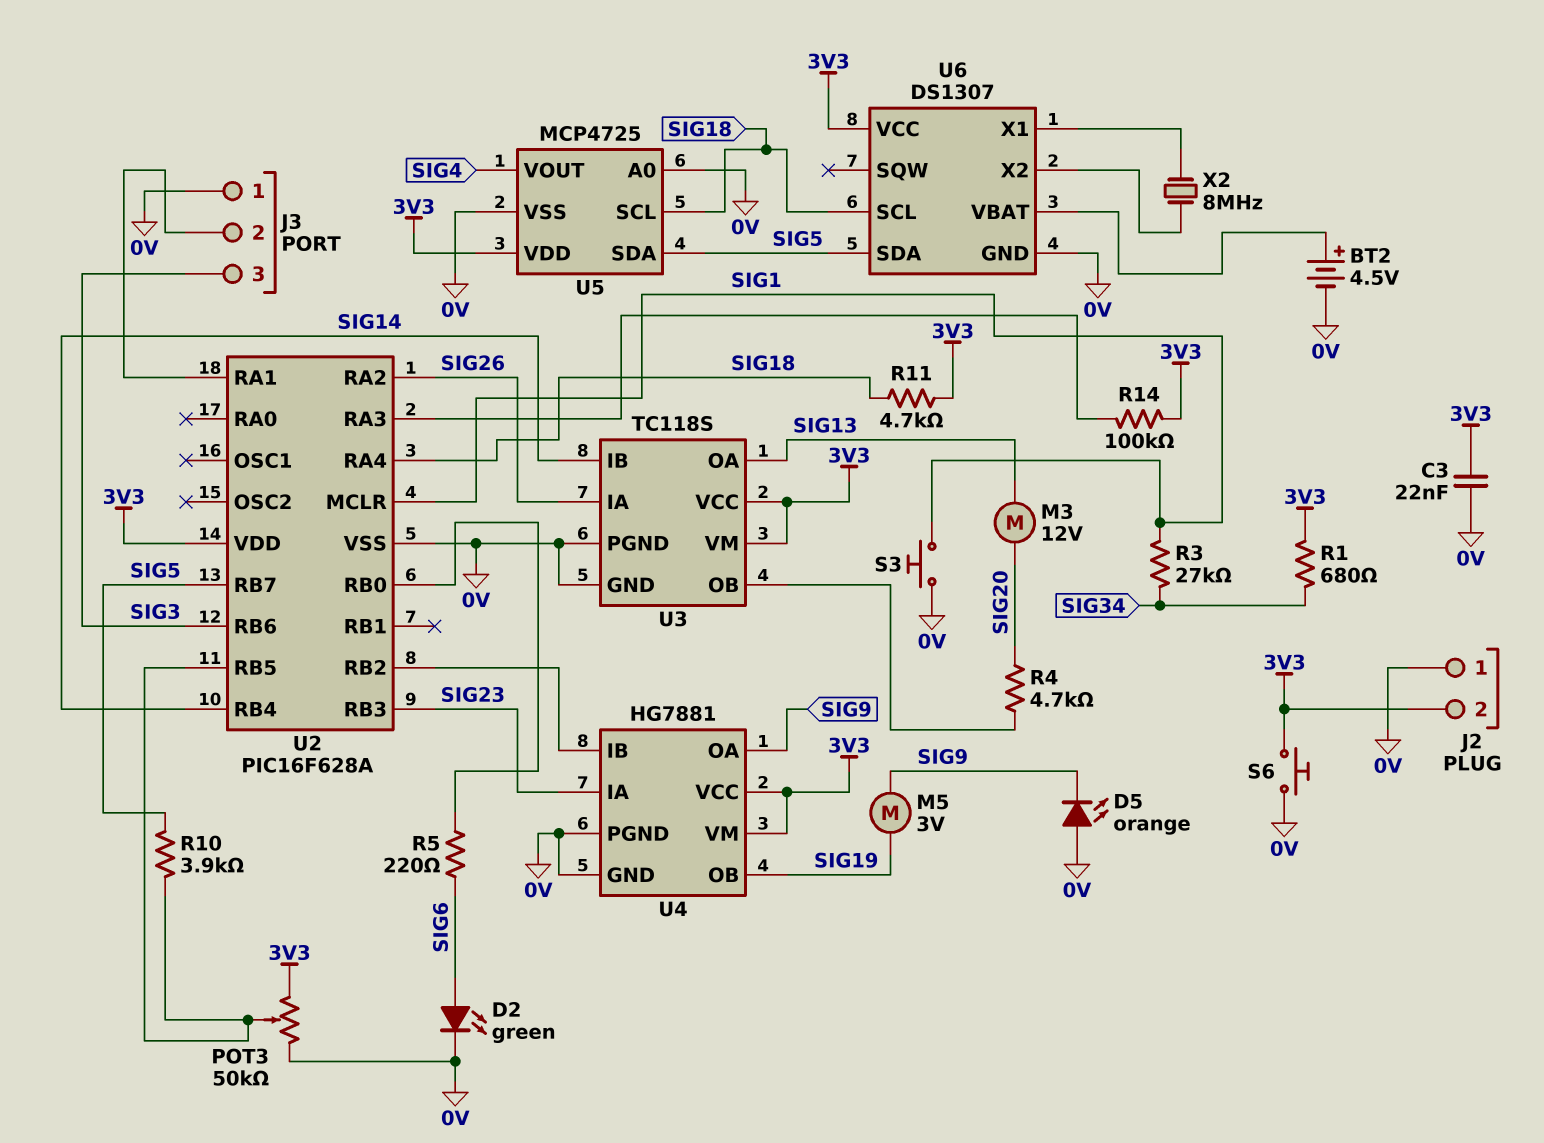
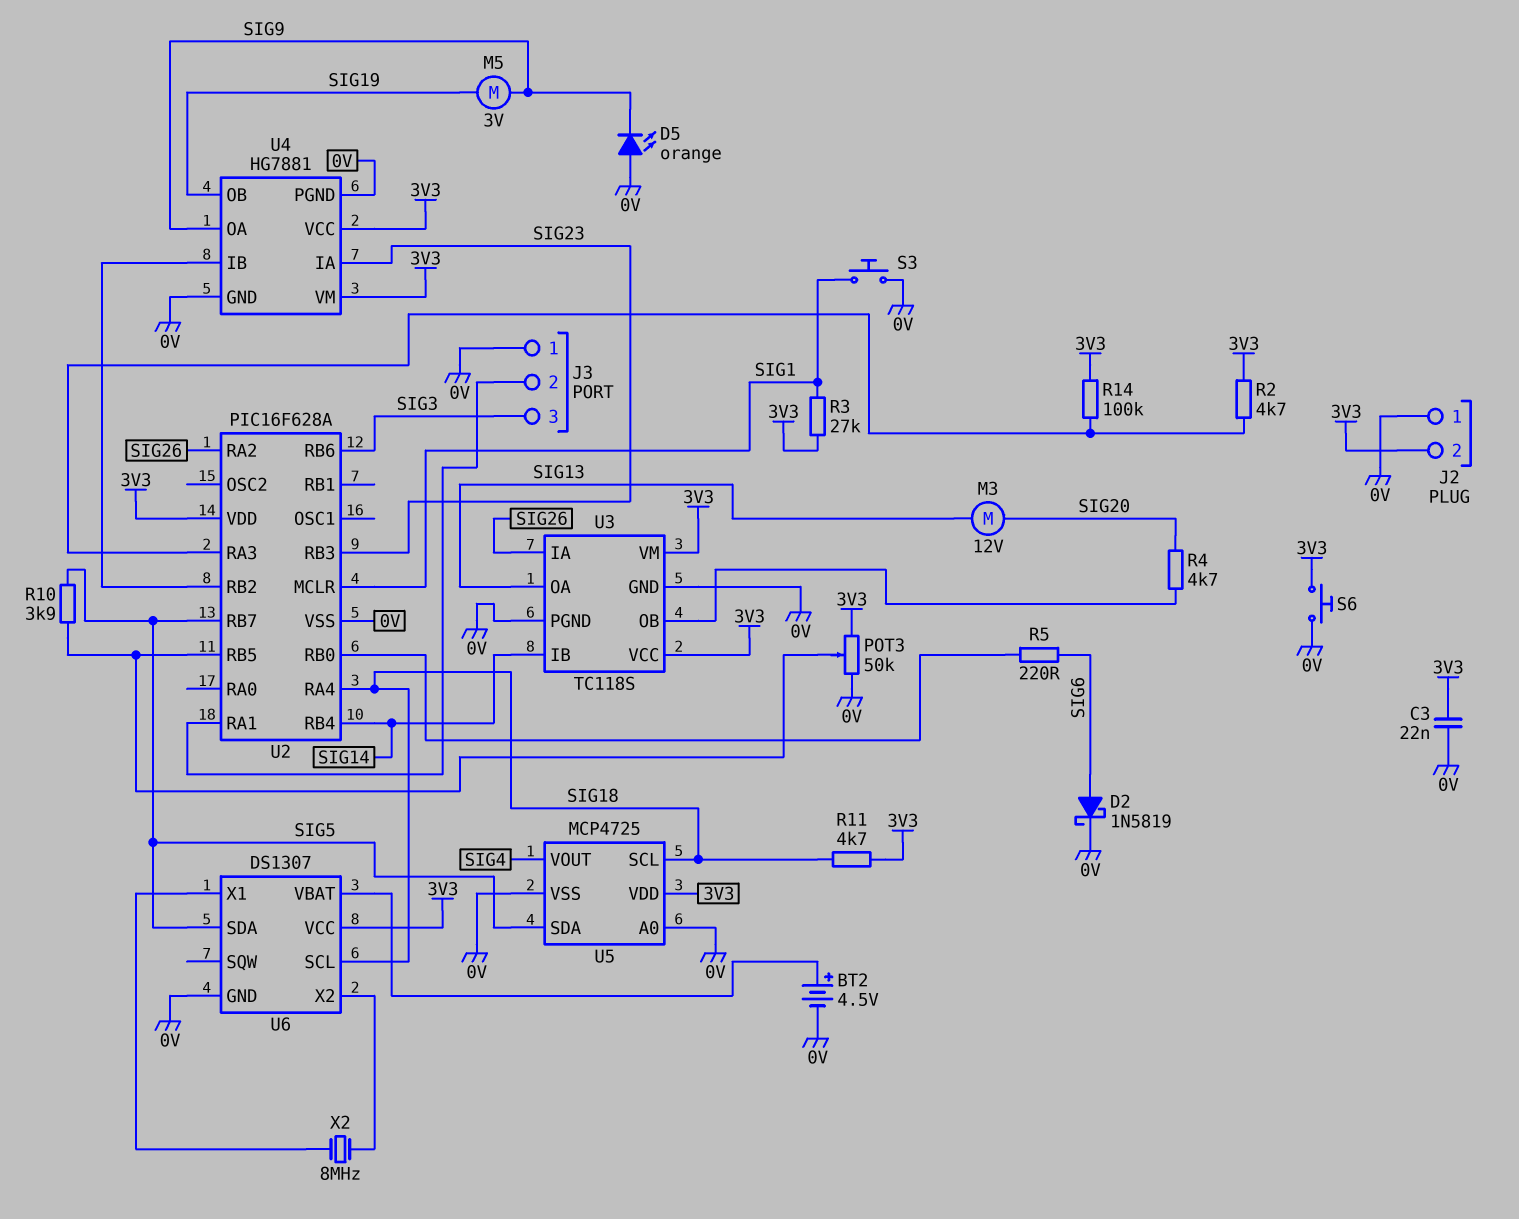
D2: LED green (A SIG6, K 0V) -> schottky 1N5819 (A SIG6, K 0V)
R1: 680 (3V3, SIG34) -> none
R2: none -> 4.7k (3V3, U2/RA3)
R3: 27k (SIG1, SIG34) -> 27k (3V3, SIG1)

